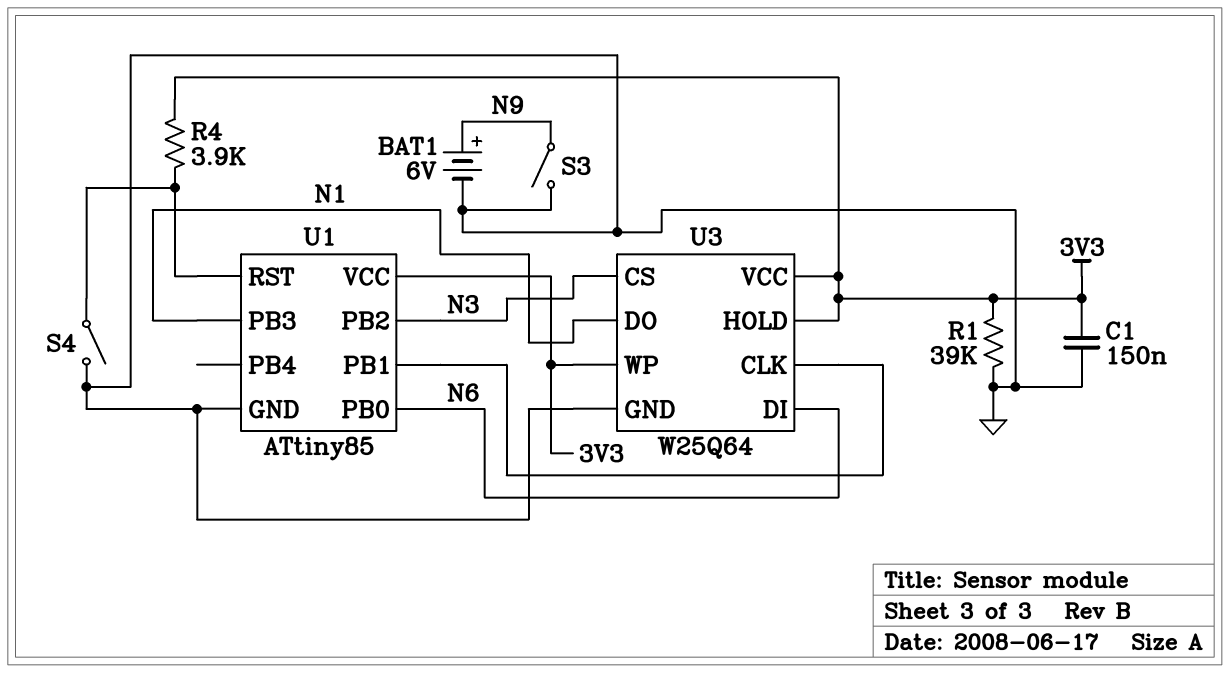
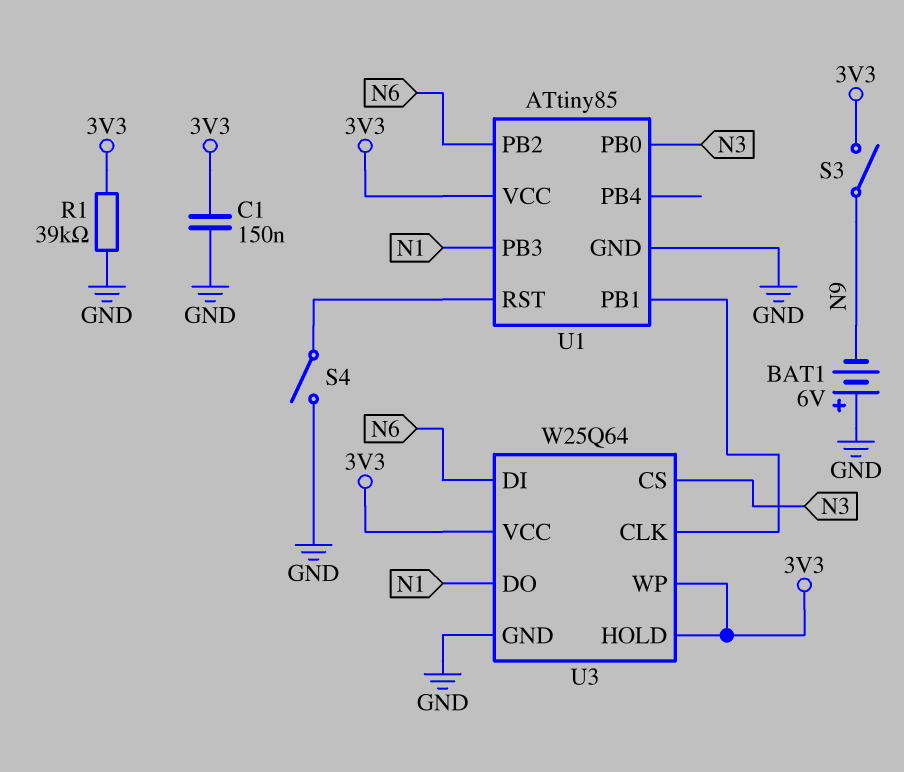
BAT1: 6V (plus N9, minus GND) -> 6V (plus GND, minus N9)
R4: 3.9k (3V3, U1/RST) -> none
S3: switch (GND, N9) -> switch (3V3, N9)
U1 pin PB0: N6 -> N3
U1 pin PB2: N3 -> N6

